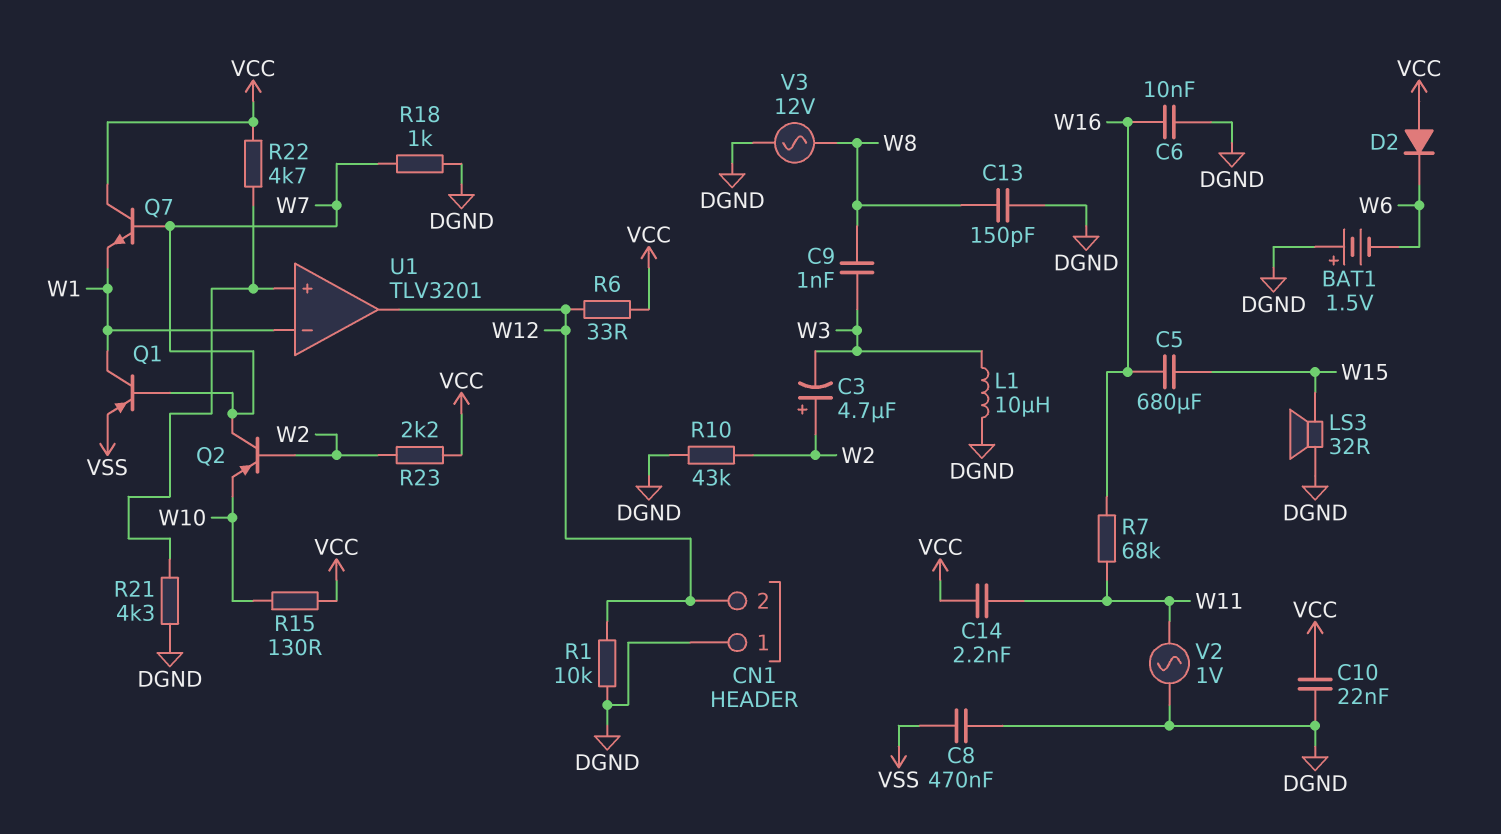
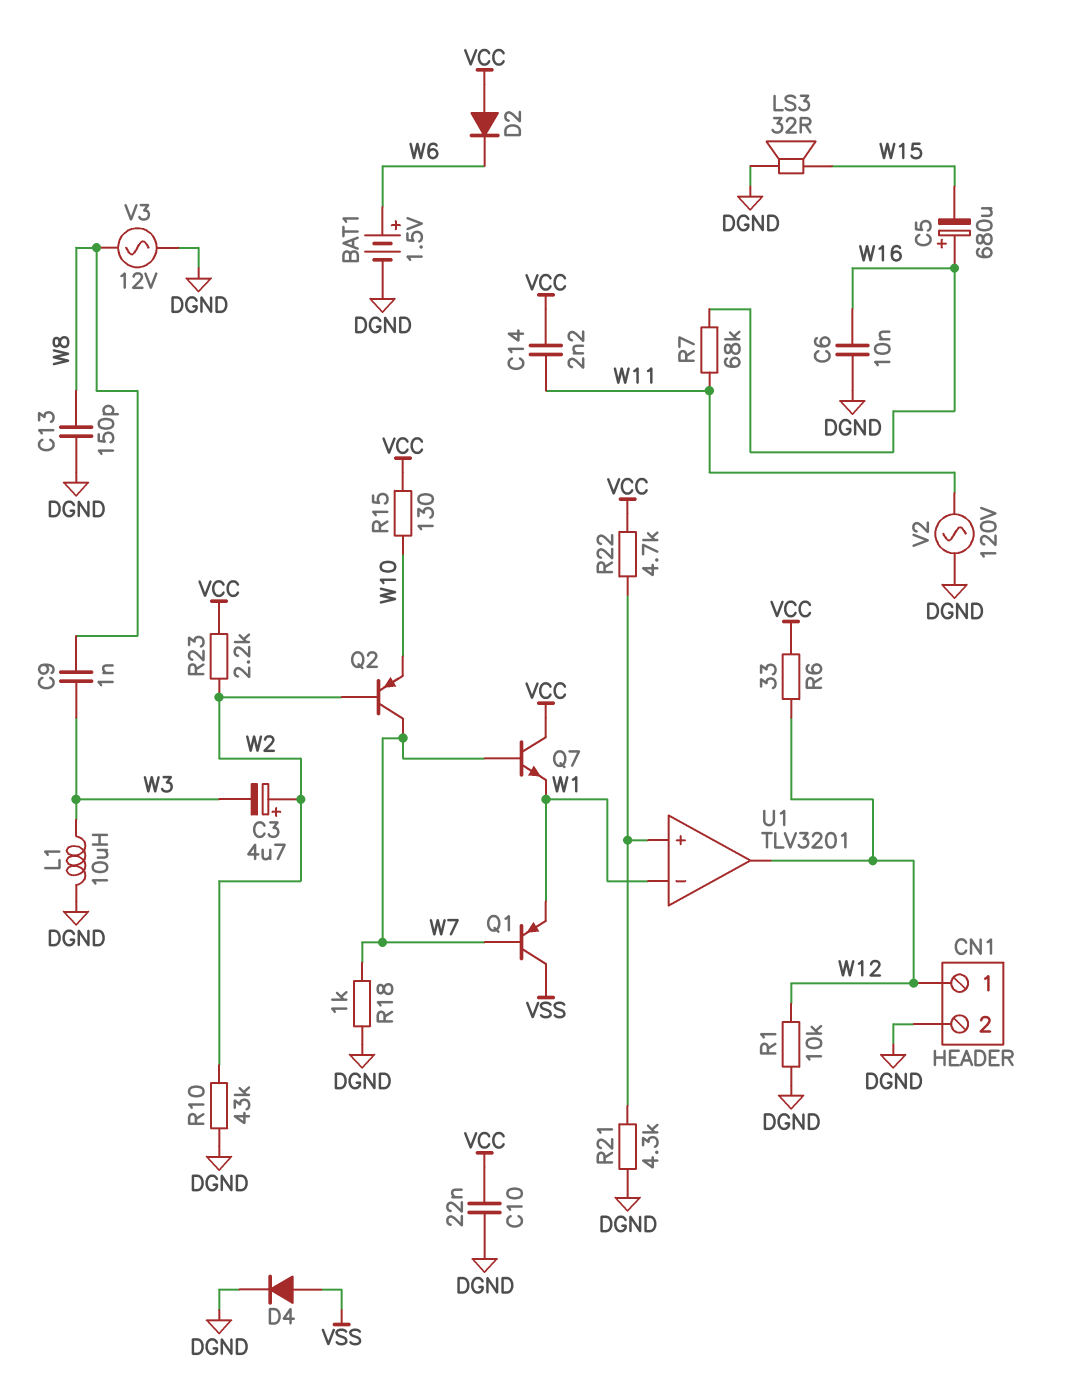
BAT1: 1.5V (plus DGND, minus W6) -> 1.5V (plus W6, minus DGND)
C5: 680uF (W15, W16) -> 680uF (plus W16, minus W15)
C8: 470nF (DGND, VSS) -> none
CN1 pin 1: DGND -> W12
CN1 pin 2: W12 -> DGND
D4: none -> diode (A VSS, K DGND)
Q1: PNP (B W7, C W1, E VSS) -> PNP (B W7, C VSS, E W1)
V2: AC 1V (DGND, W11) -> AC 120V (DGND, W11)

